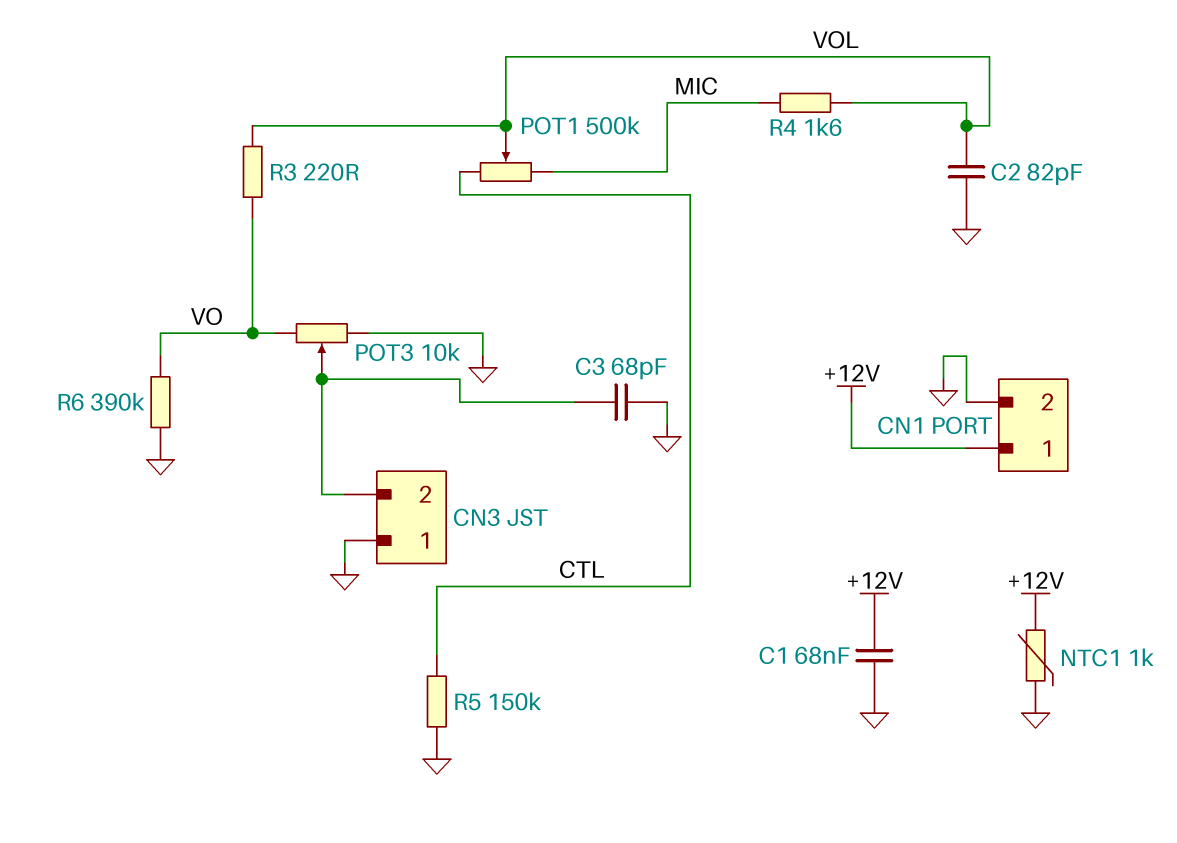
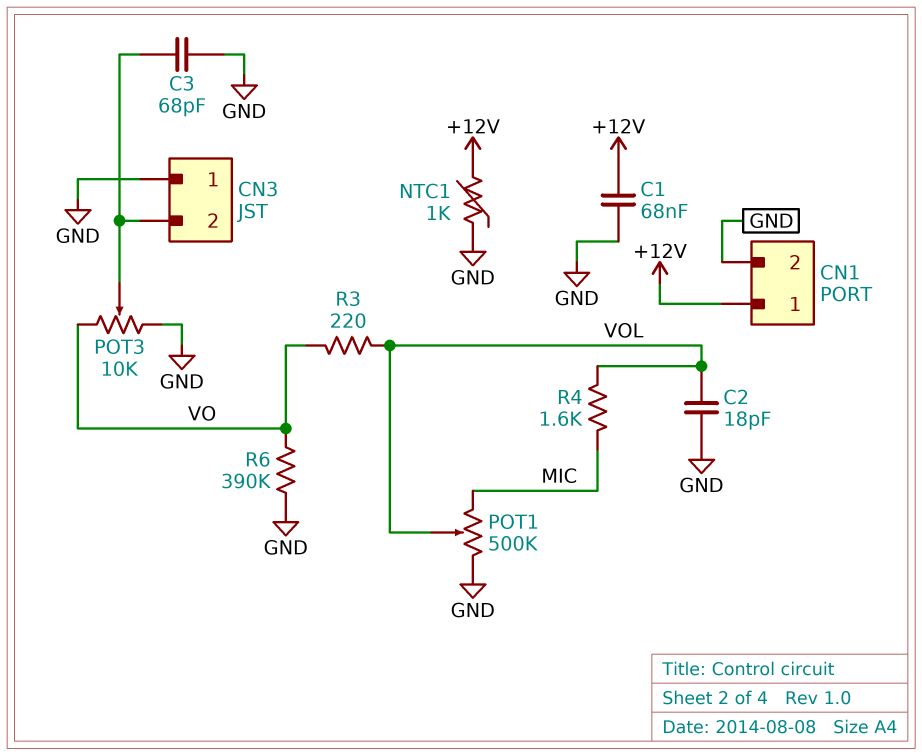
C2: 82pF (GND, VOL) -> 18pF (GND, VOL)
POT1: 500k (CTL, MIC, wiper VOL) -> 500k (GND, MIC, wiper VOL)
R5: 150k (CTL, GND) -> none

